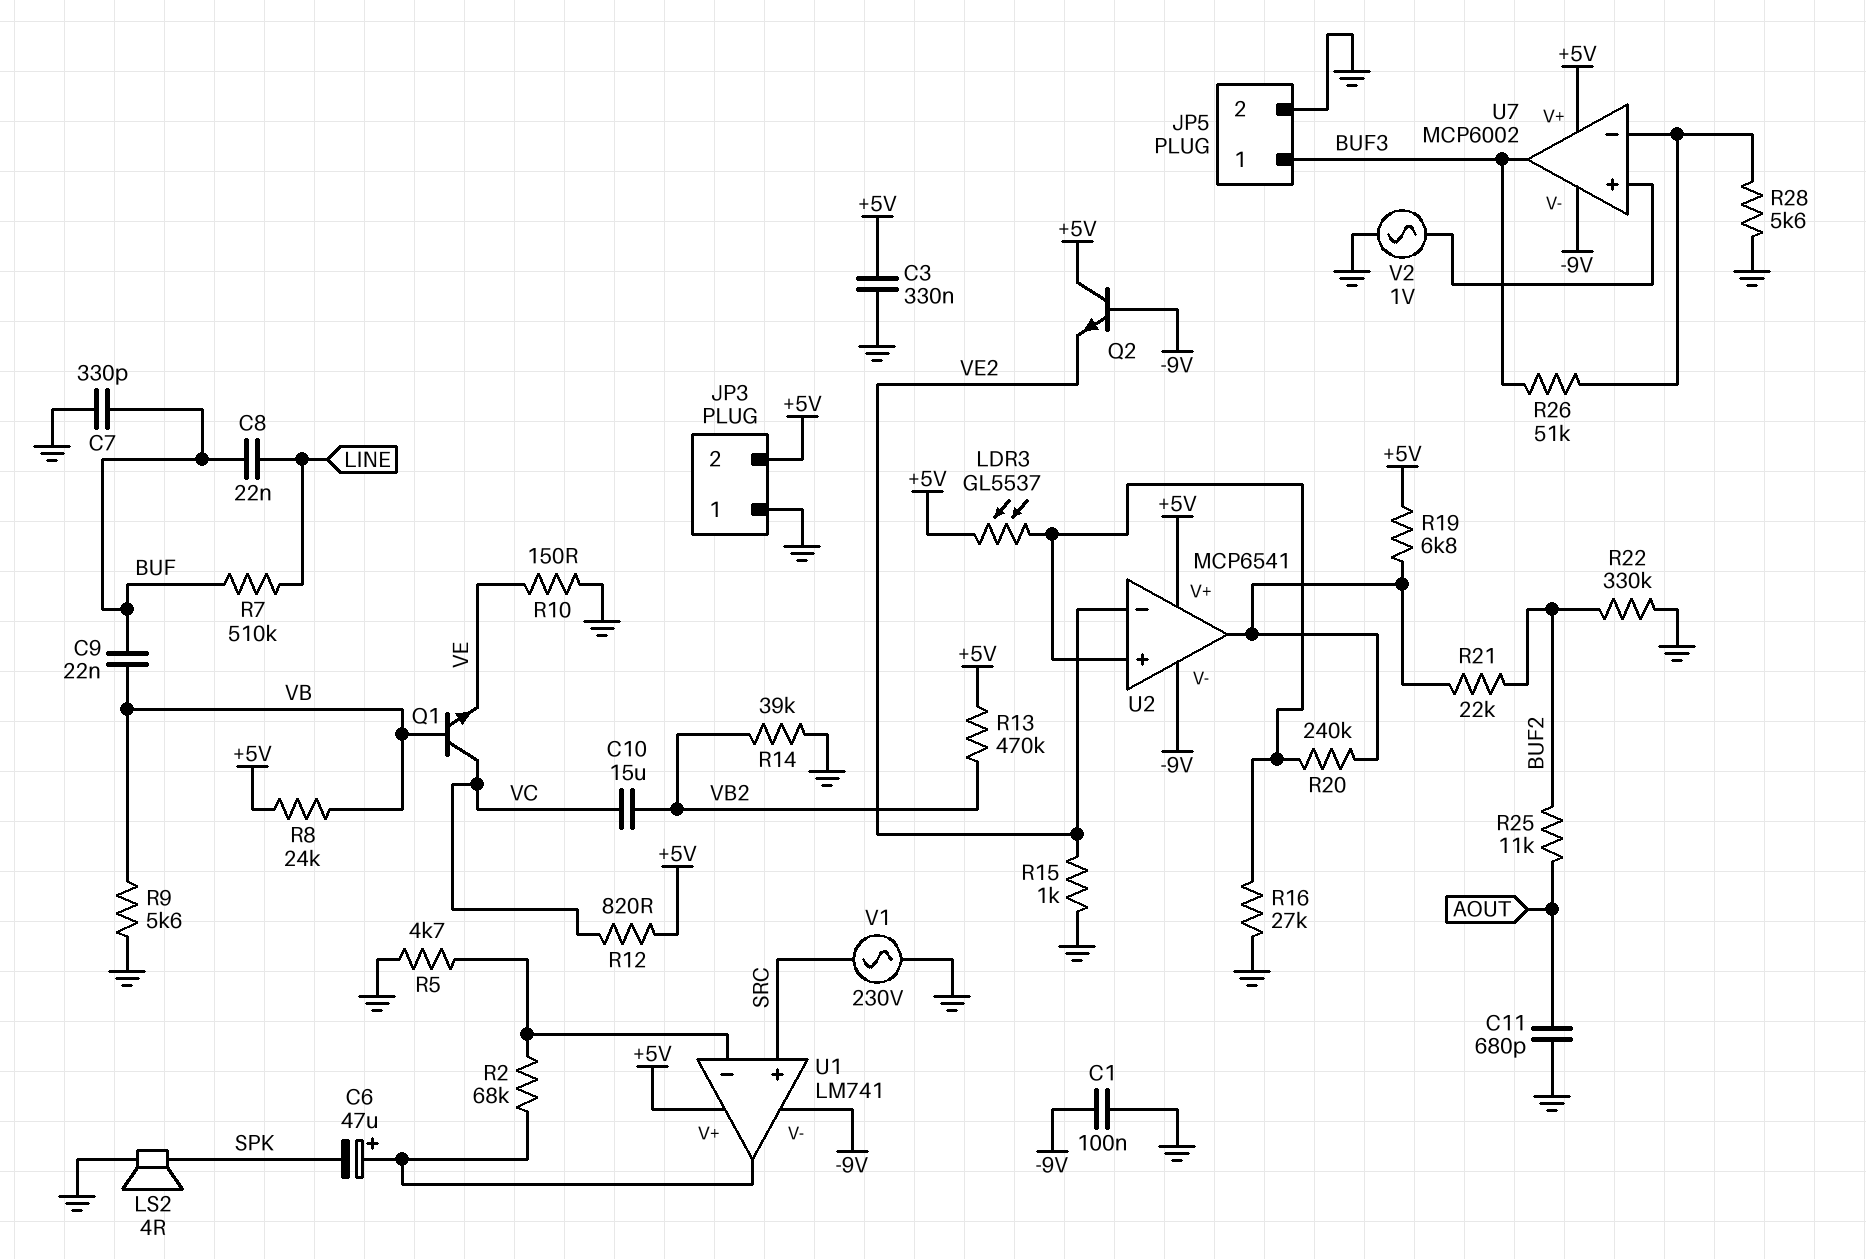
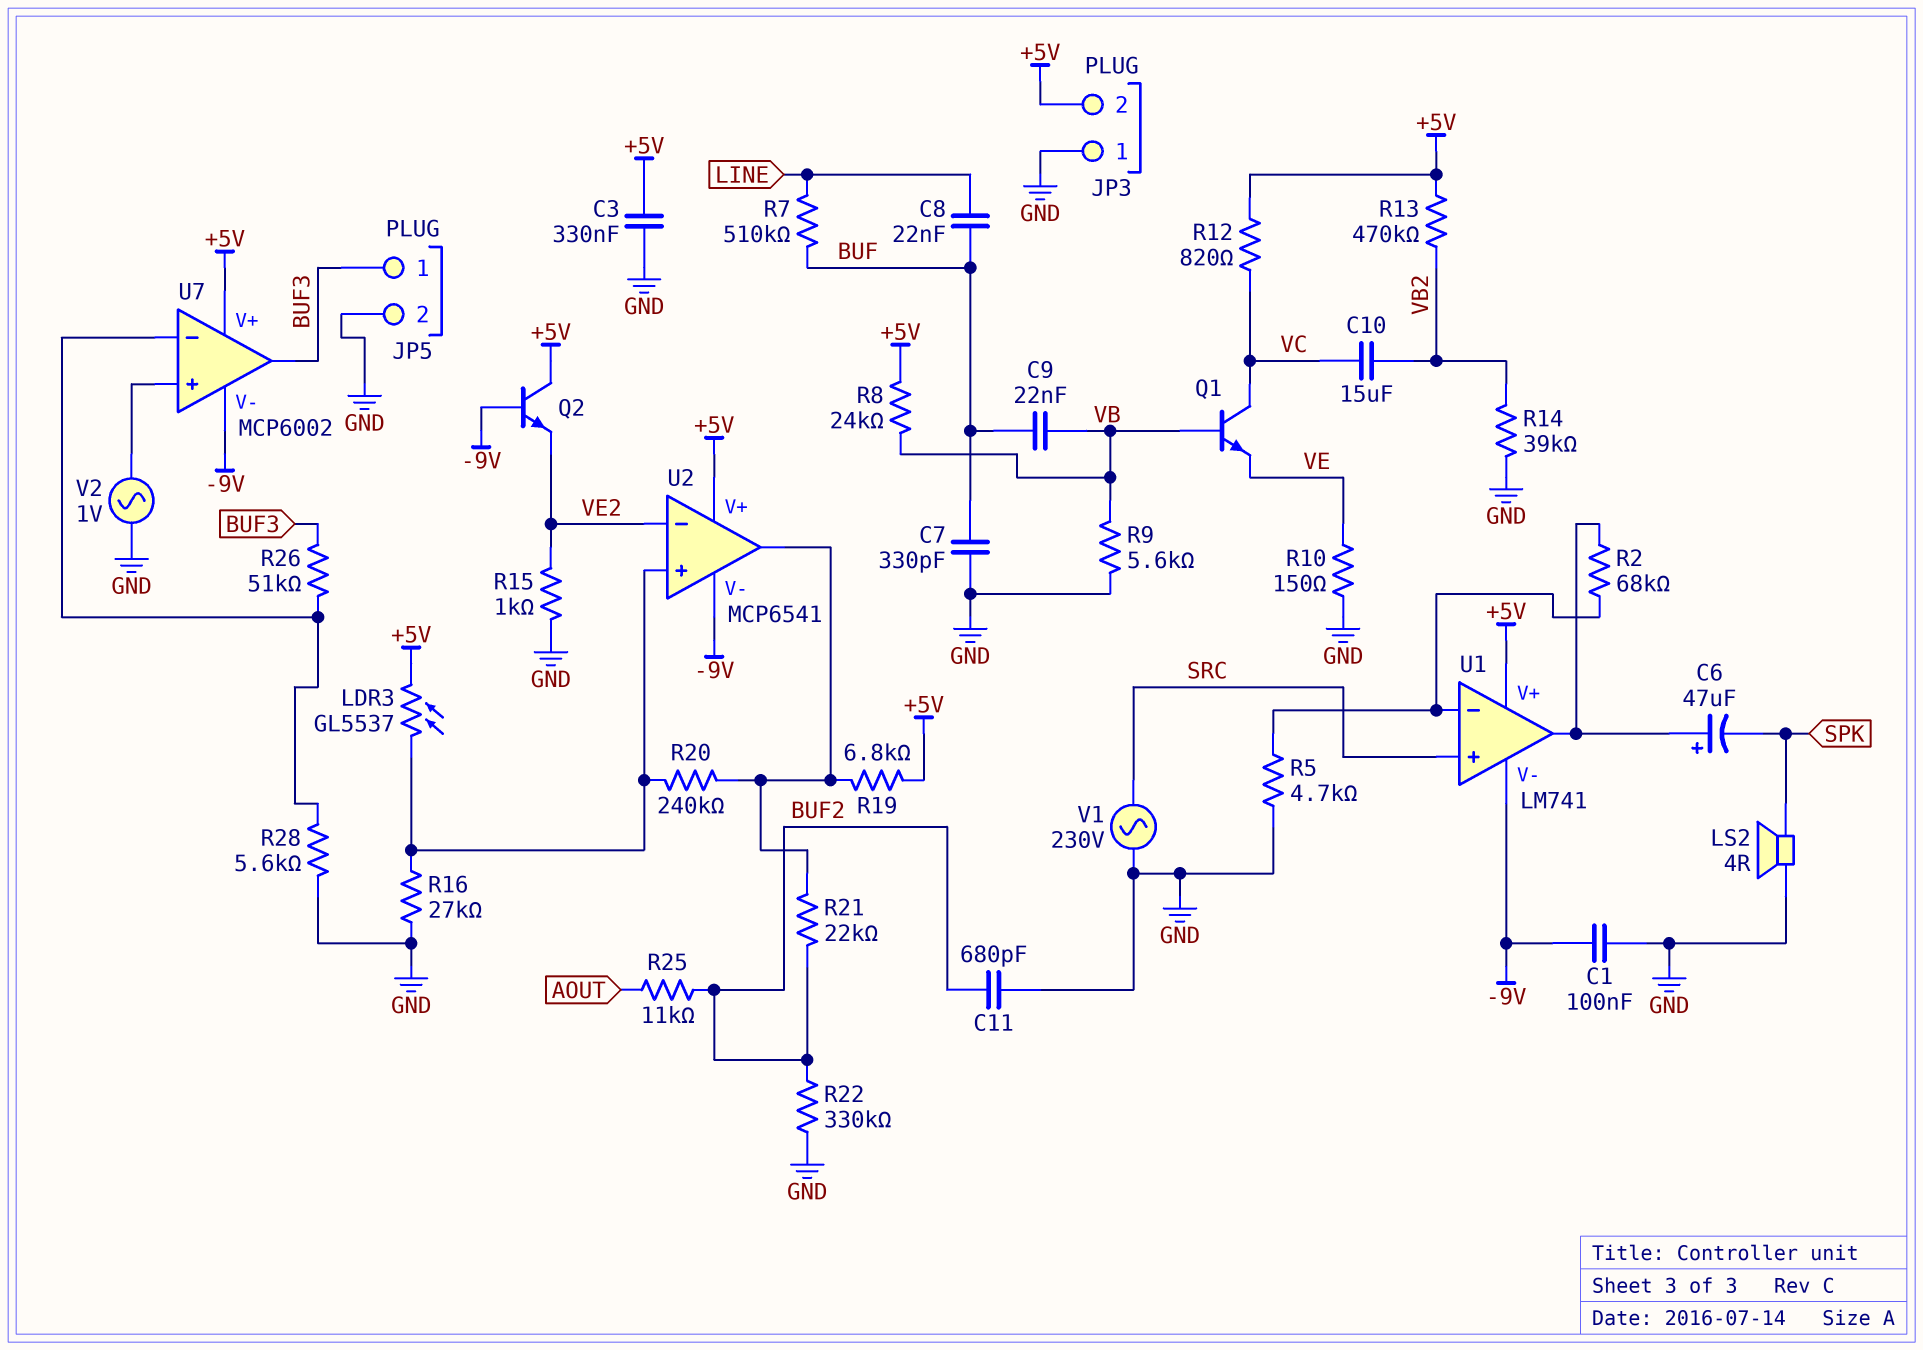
C11: 680pF (AOUT, GND) -> 680pF (BUF2, GND)

